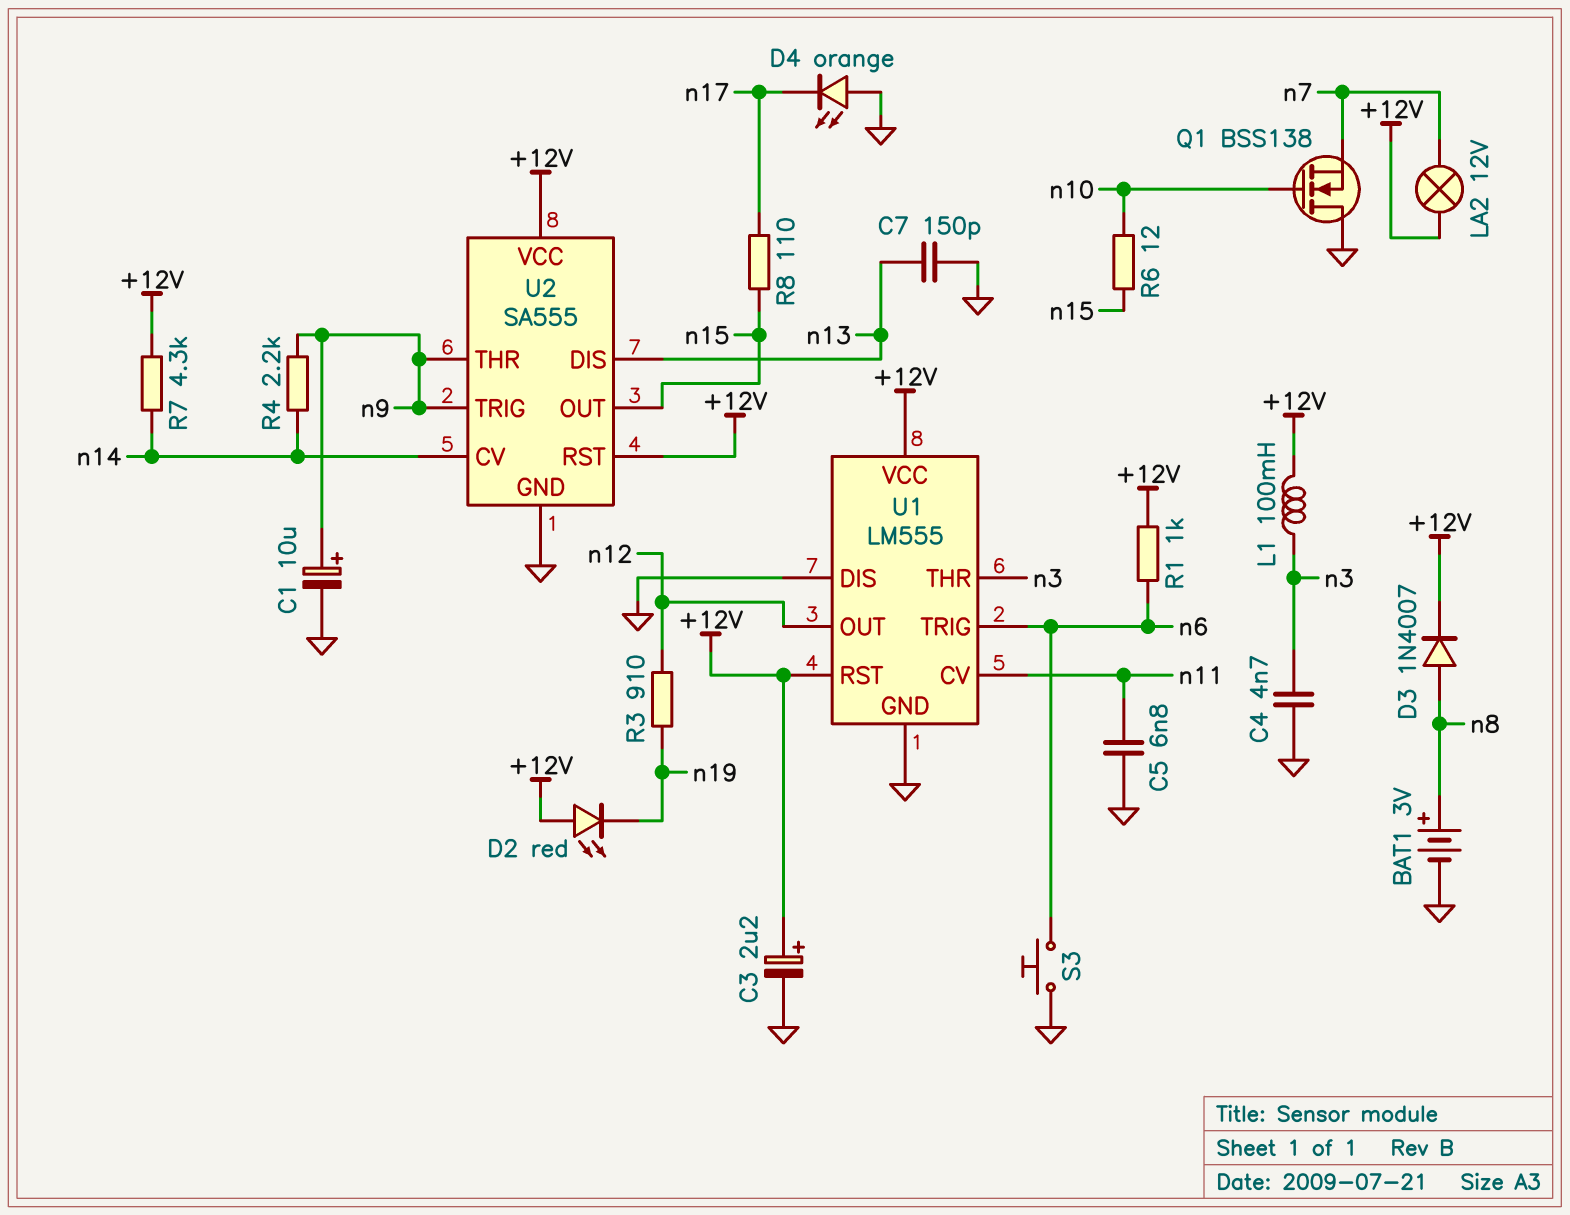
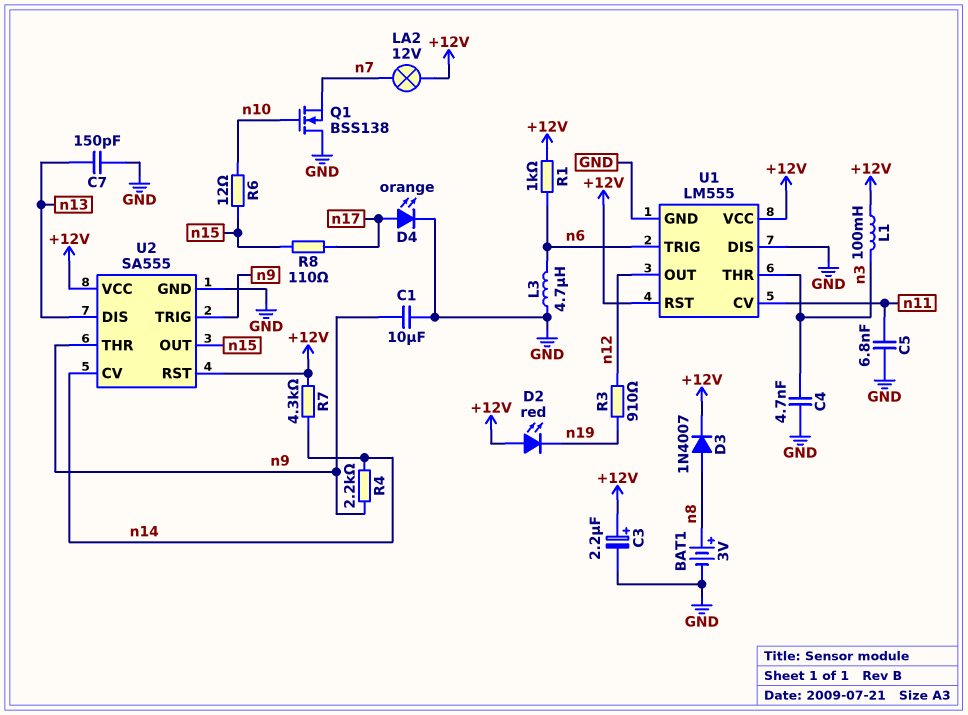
C1: 10uF (plus n9, minus GND) -> 10uF (GND, n9)
D4: LED orange (A GND, K n17) -> LED orange (A n17, K GND)
L3: none -> 4.7uH (GND, n6)
S3: button (GND, n6) -> none

